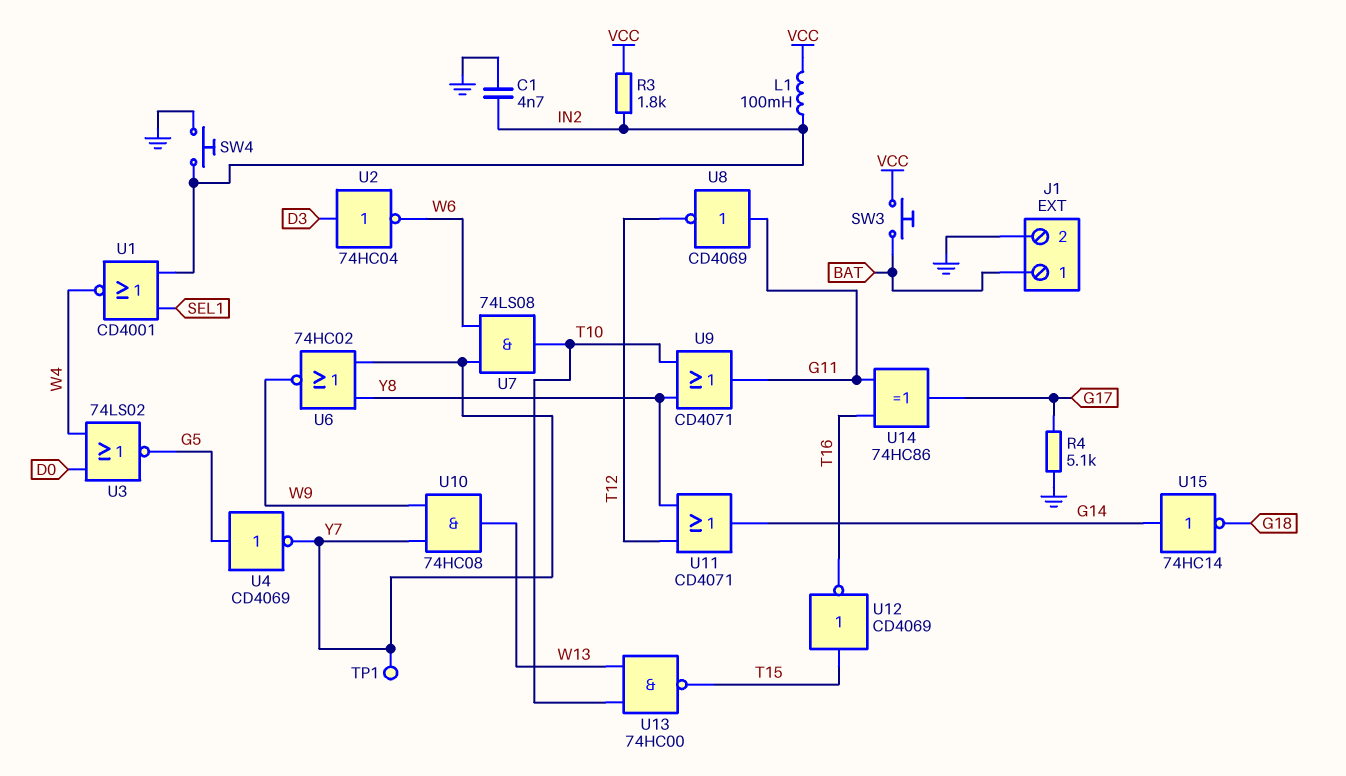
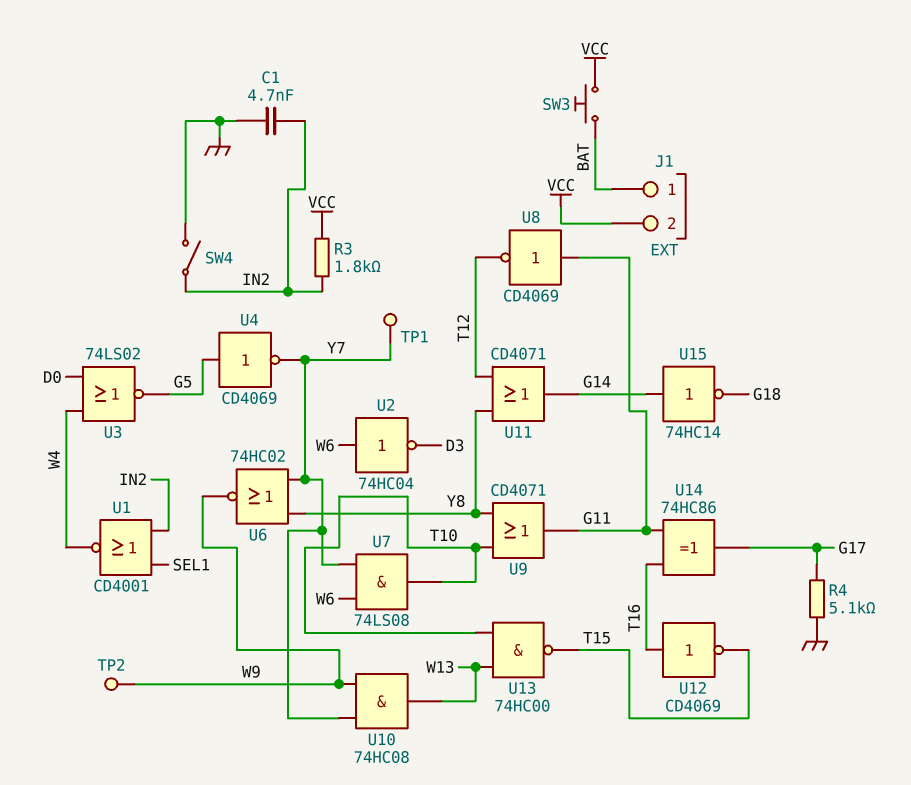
J1 pin 2: GND -> VCC
L1: 100mH (IN2, VCC) -> none
SW4: button (GND, IN2) -> switch (GND, IN2)
TP2: none -> test point (W9)
U2: NOT 74HC04 (in D3, out W6) -> NOT 74HC04 (in W6, out D3)
U12: NOT CD4069 (in T15, out T16) -> NOT CD4069 (in T16, out T15)

